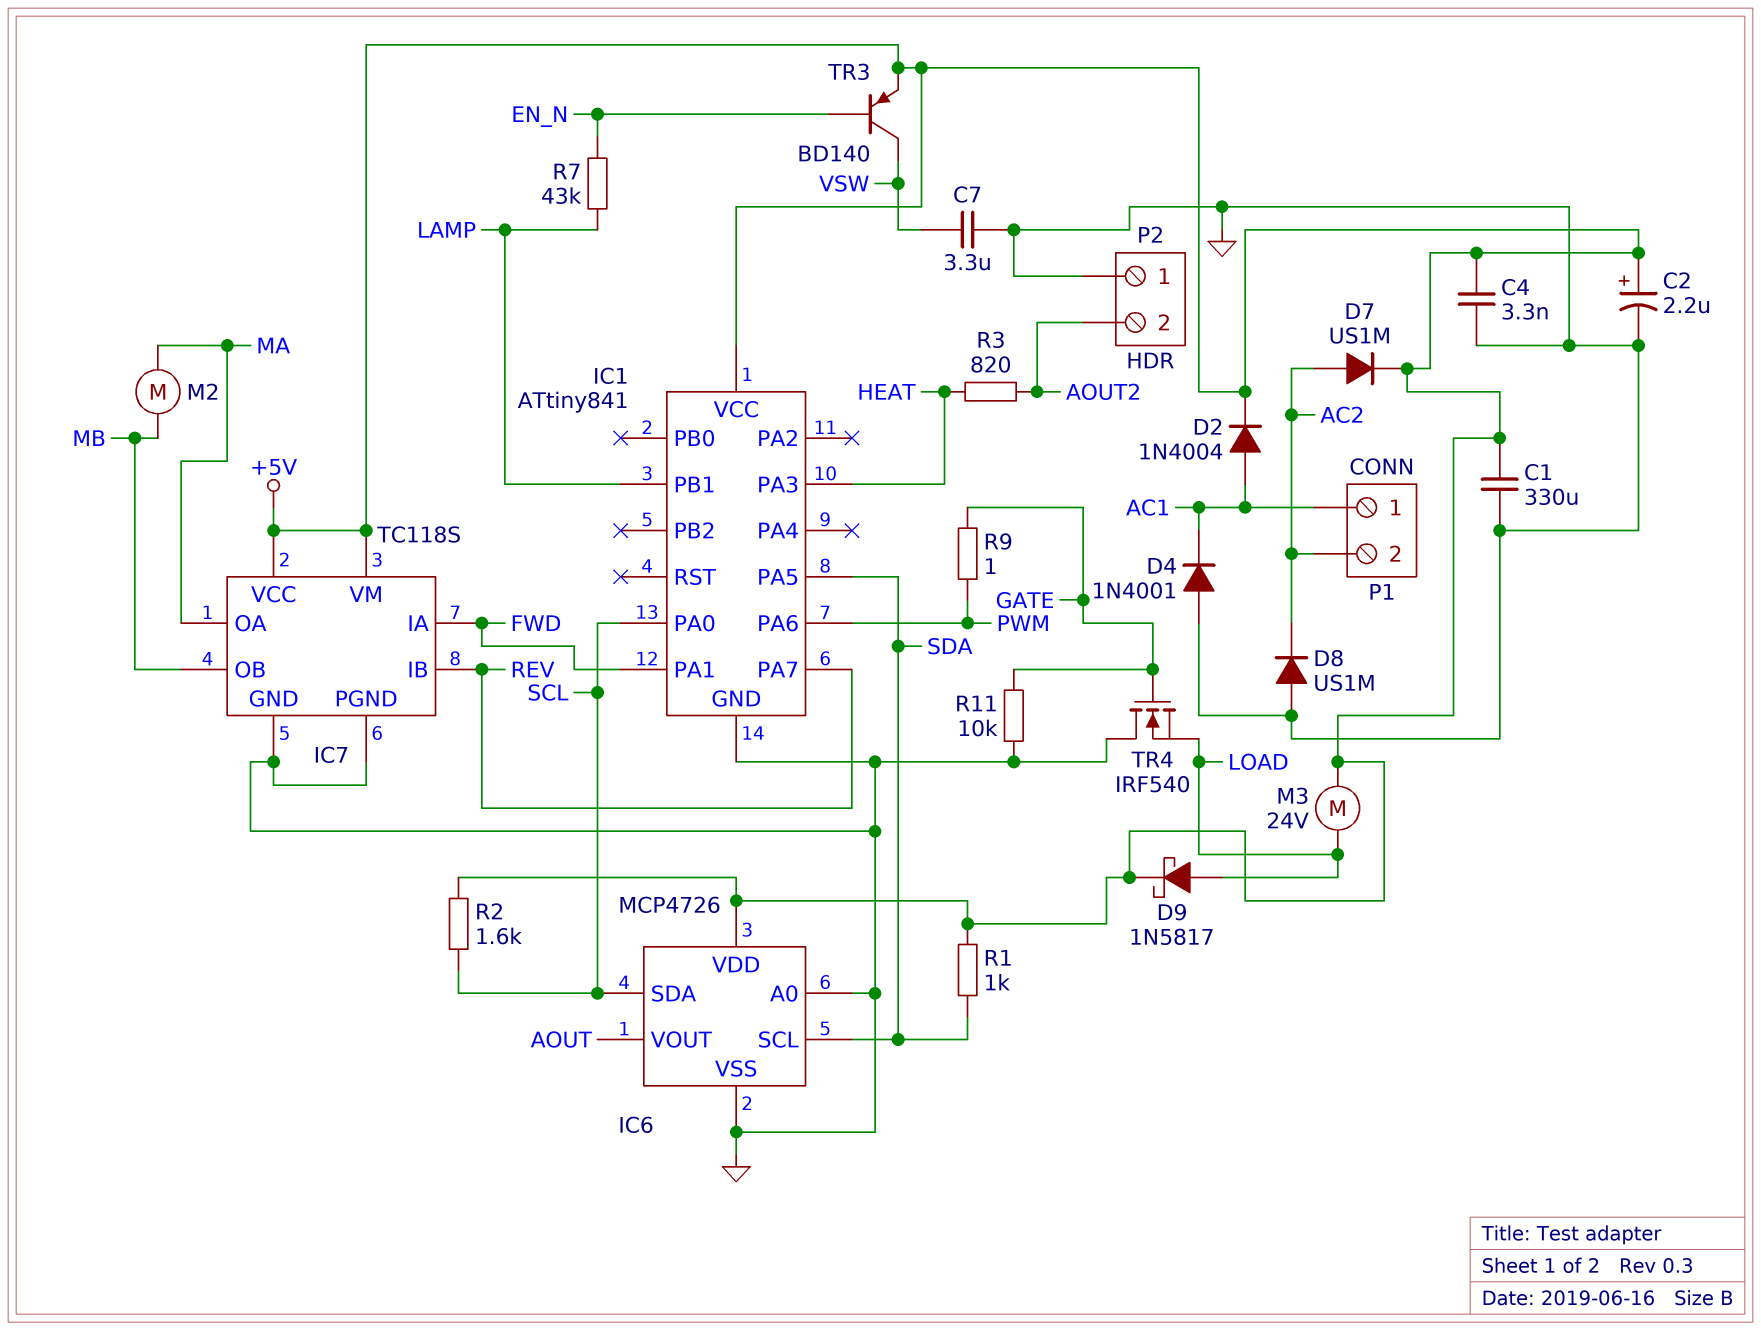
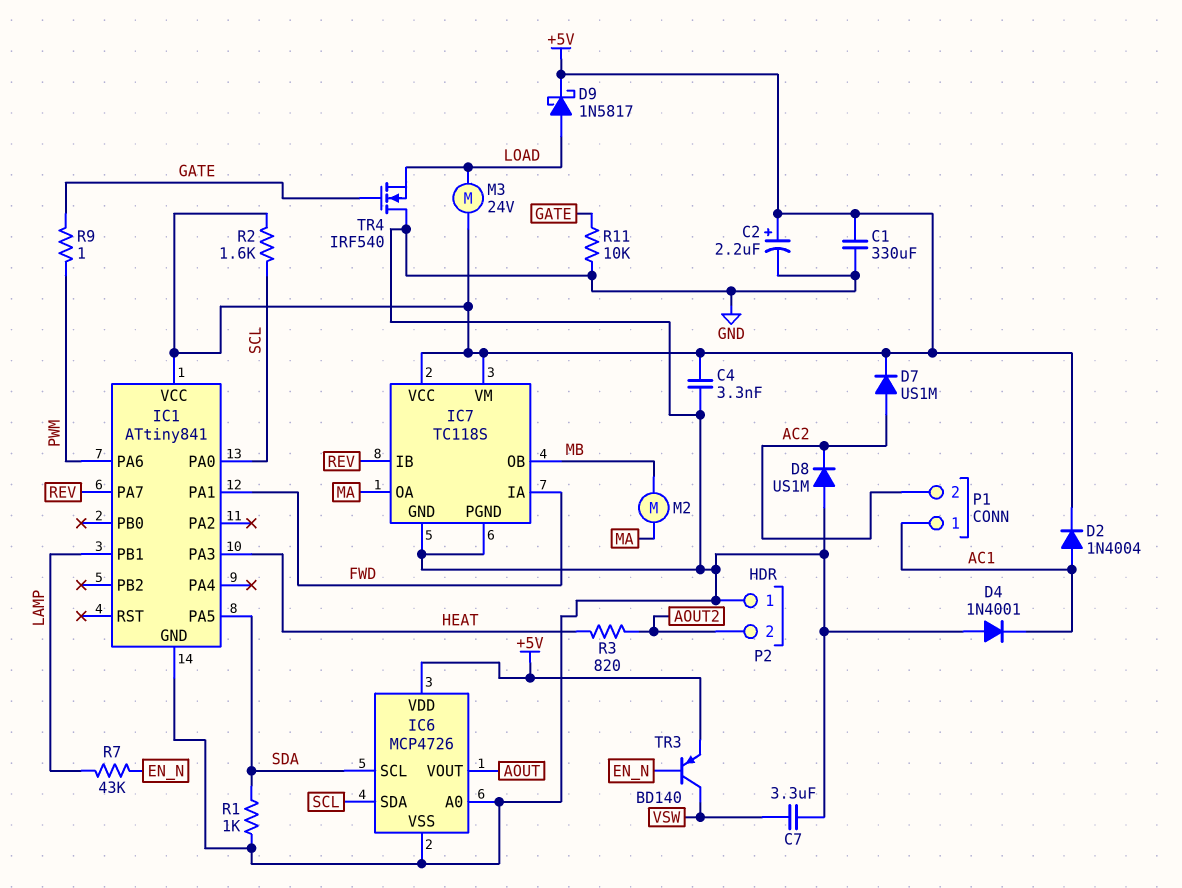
R1: 1k (+5V, SDA) -> 1k (GND, SDA)

